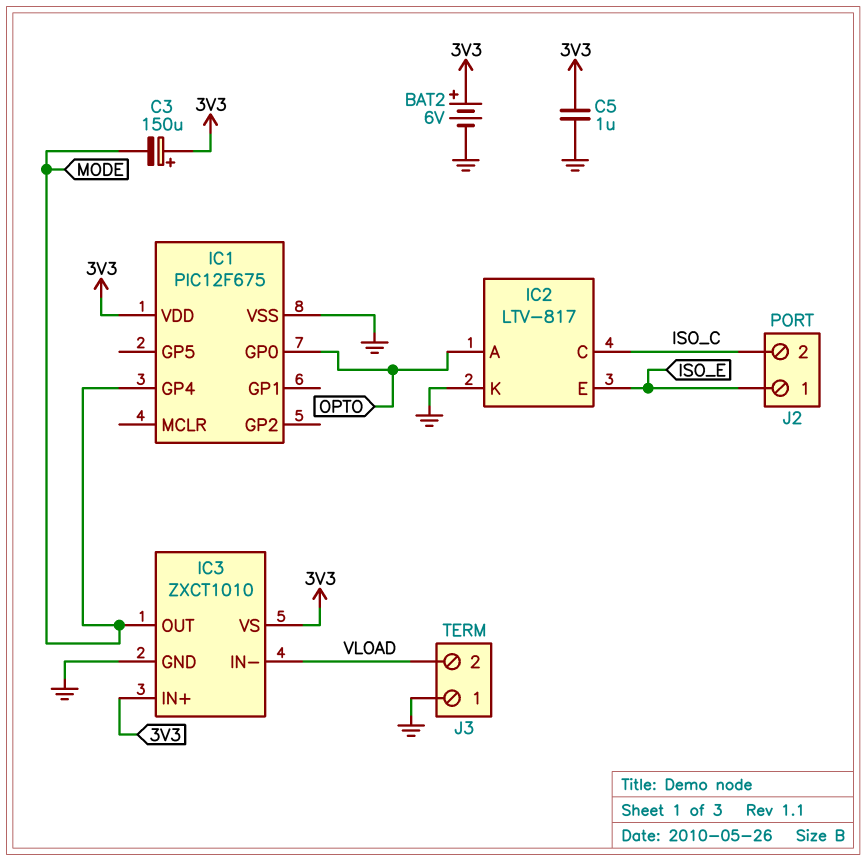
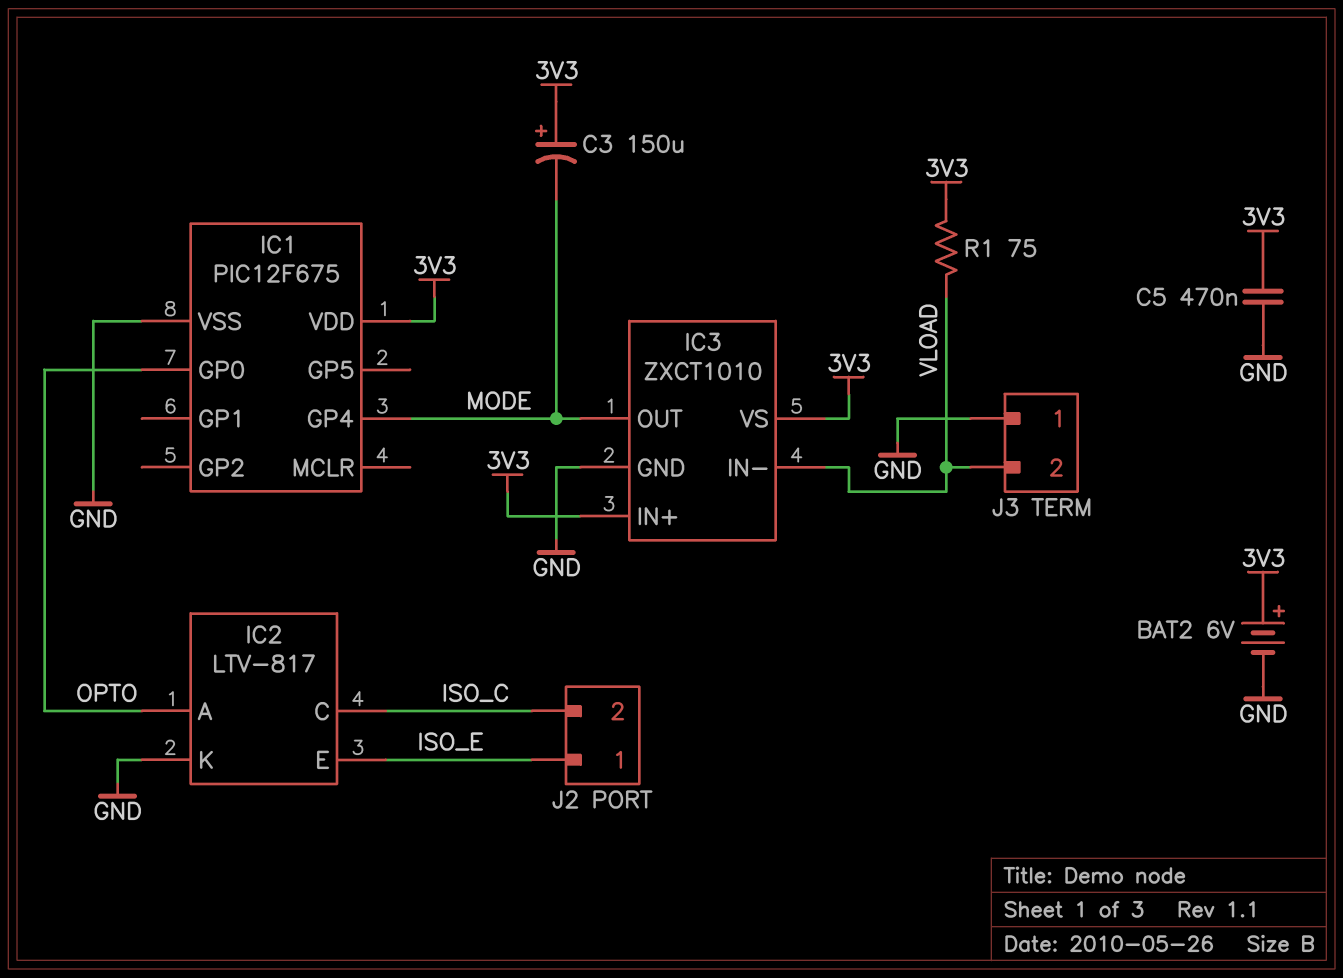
C5: 1uF (3V3, GND) -> 470nF (3V3, GND)
R1: none -> 75 (3V3, VLOAD)

